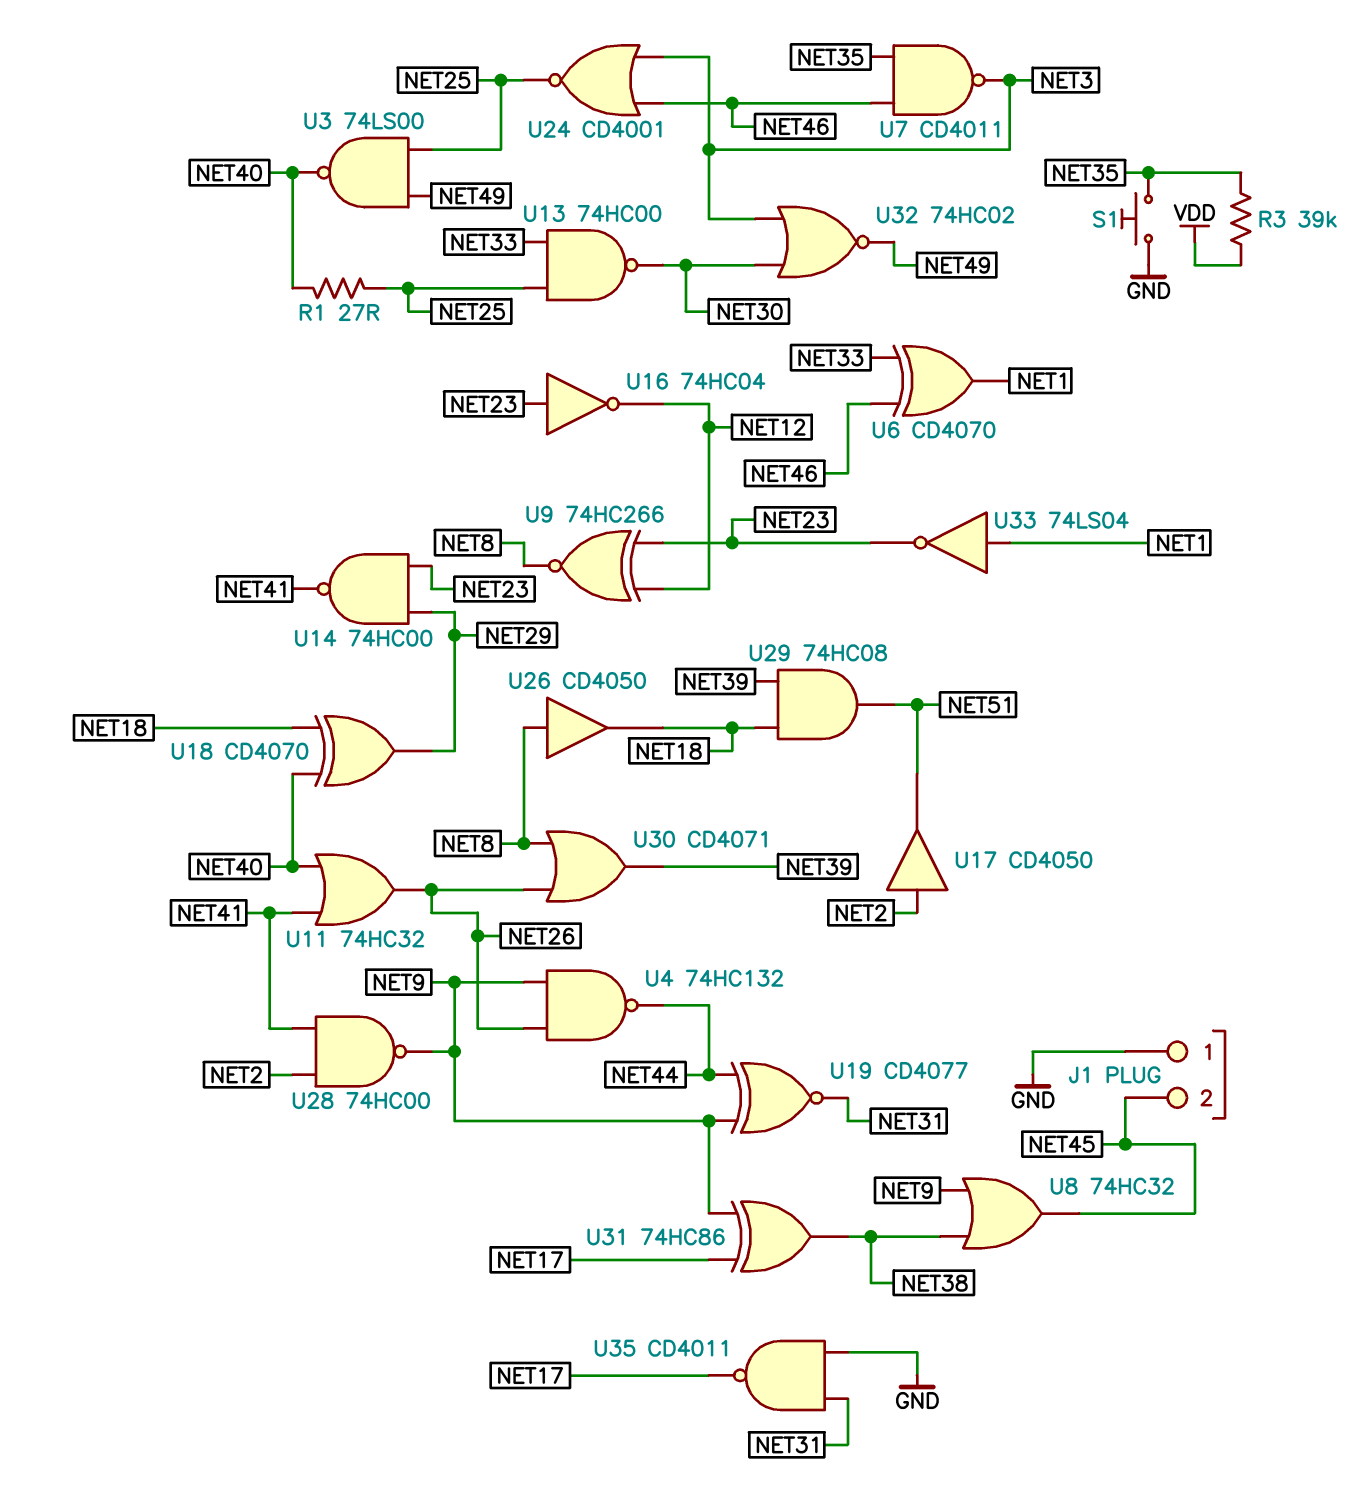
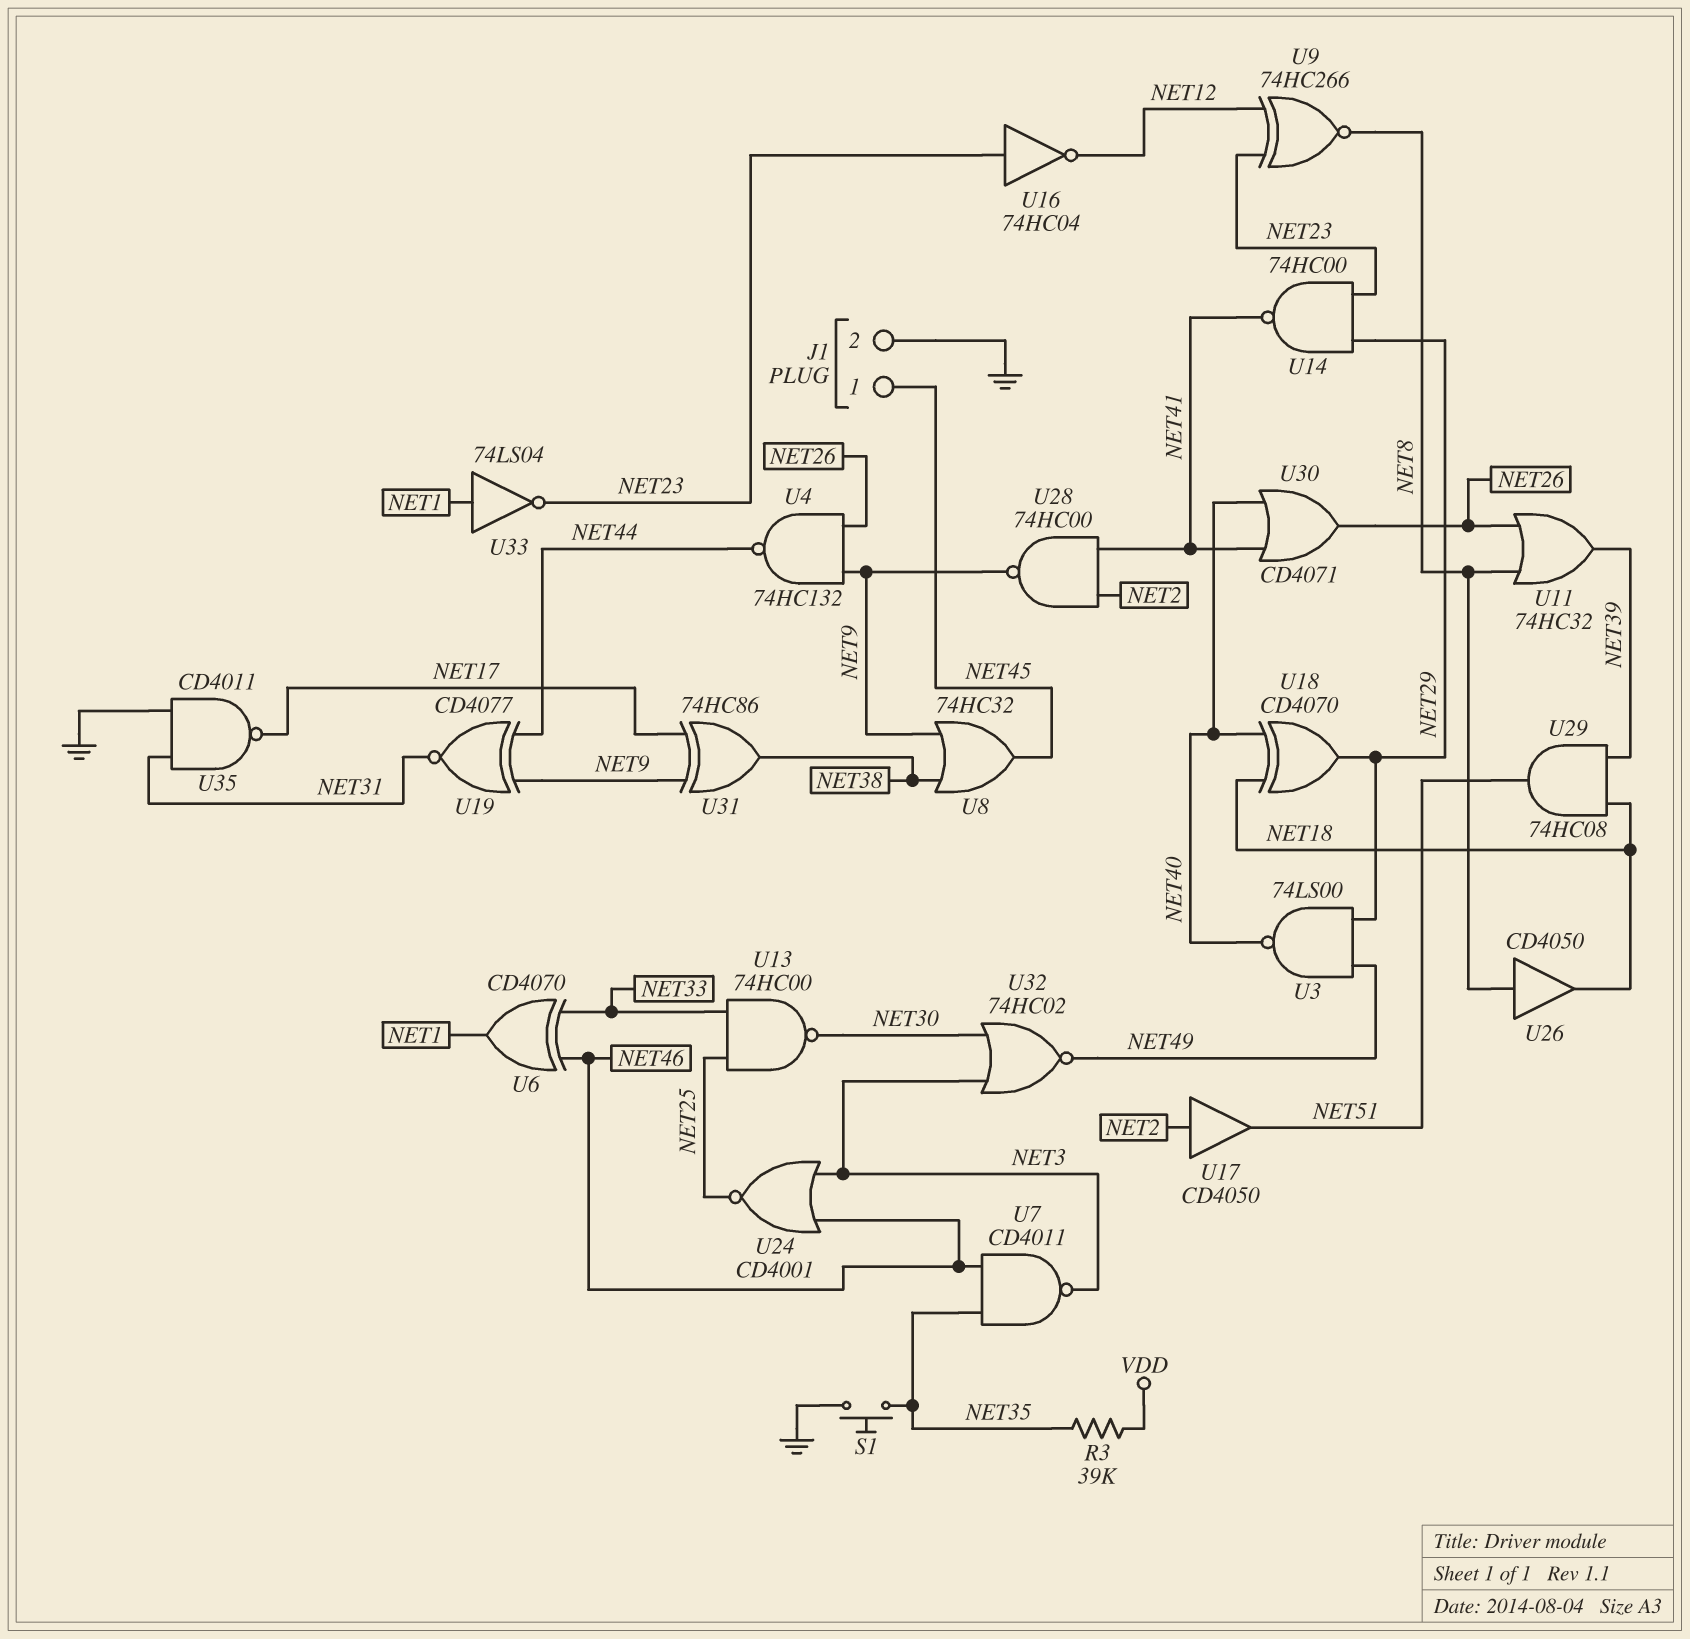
J1 pin 1: GND -> NET45
J1 pin 2: NET45 -> GND
R1: 27 (NET25, NET40) -> none
U3: NAND 74LS00 (in NET25, in NET49, out NET40) -> NAND 74LS00 (in NET29, in NET49, out NET40)
U11: OR 74HC32 (in NET40, in NET41, out NET26) -> OR 74HC32 (in NET8, in NET26, out NET39)
U30: OR CD4071 (in NET8, in NET26, out NET39) -> OR CD4071 (in NET40, in NET41, out NET26)

